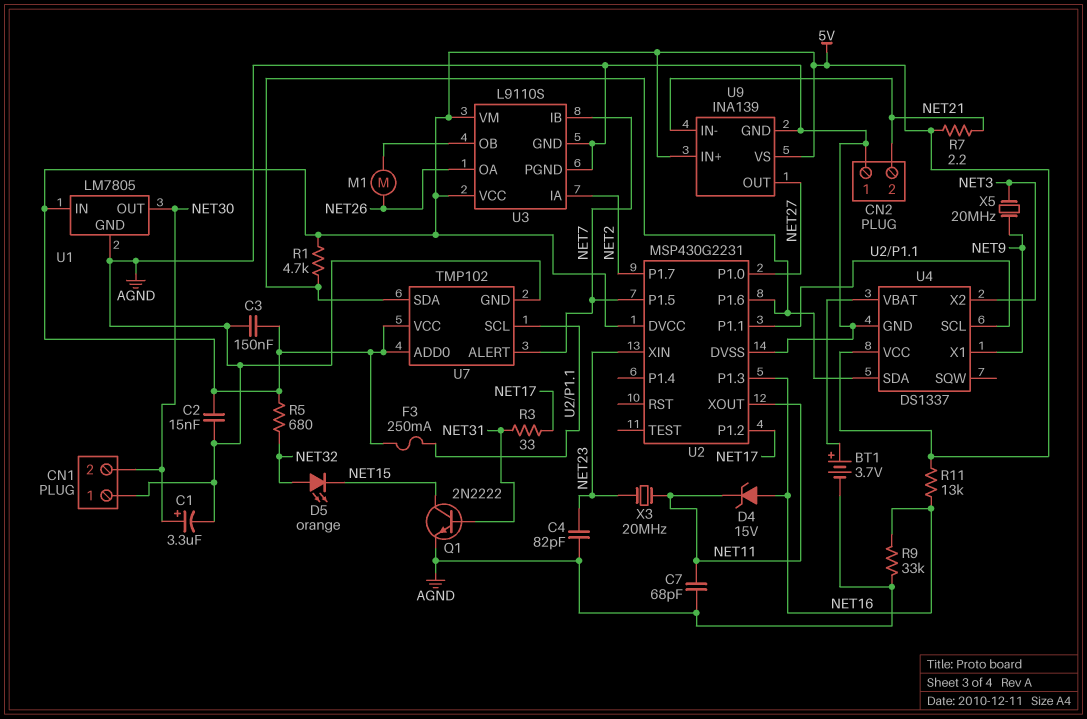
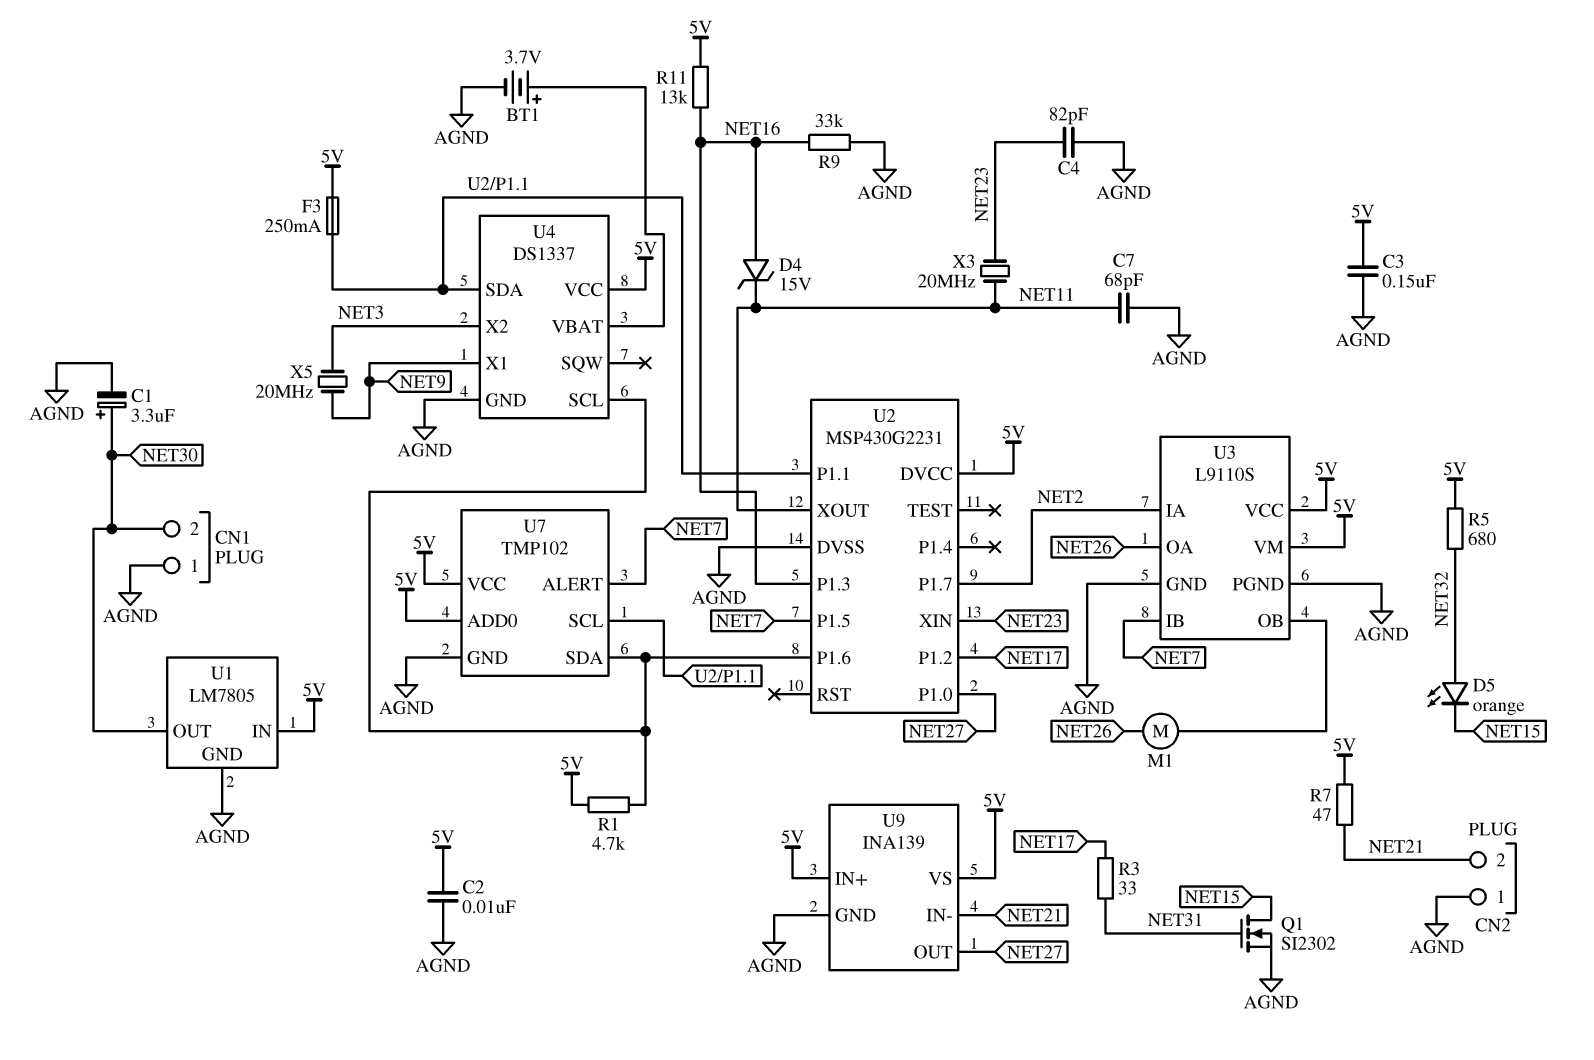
C2: 15nF (5V, AGND) -> 10nF (5V, AGND)
Q1: NPN 2N2222 (B NET31, C NET15, E AGND) -> NMOS SI2302 (G NET31, D NET15, S AGND)
R7: 2.2 (5V, NET21) -> 47 (5V, NET21)
U4 pin SCL: U2/P1.1 -> U2/P1.6
U4 pin SDA: U2/P1.6 -> U2/P1.1

